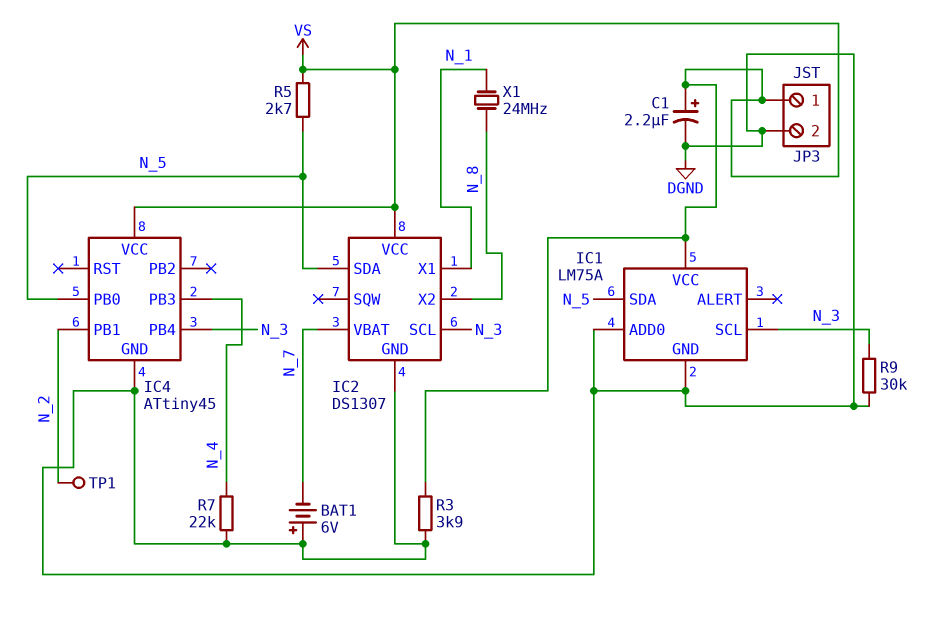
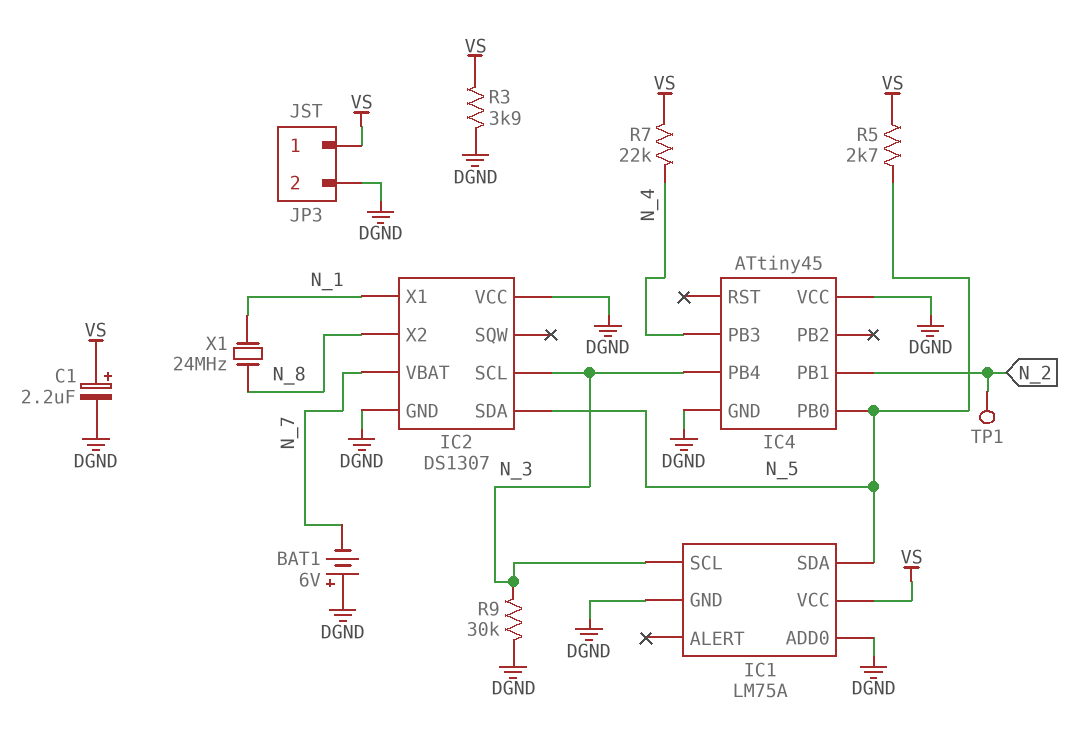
IC2 pin VCC: VS -> DGND
IC4 pin VCC: VS -> DGND
R7: 22k (DGND, N_4) -> 22k (N_4, VS)

